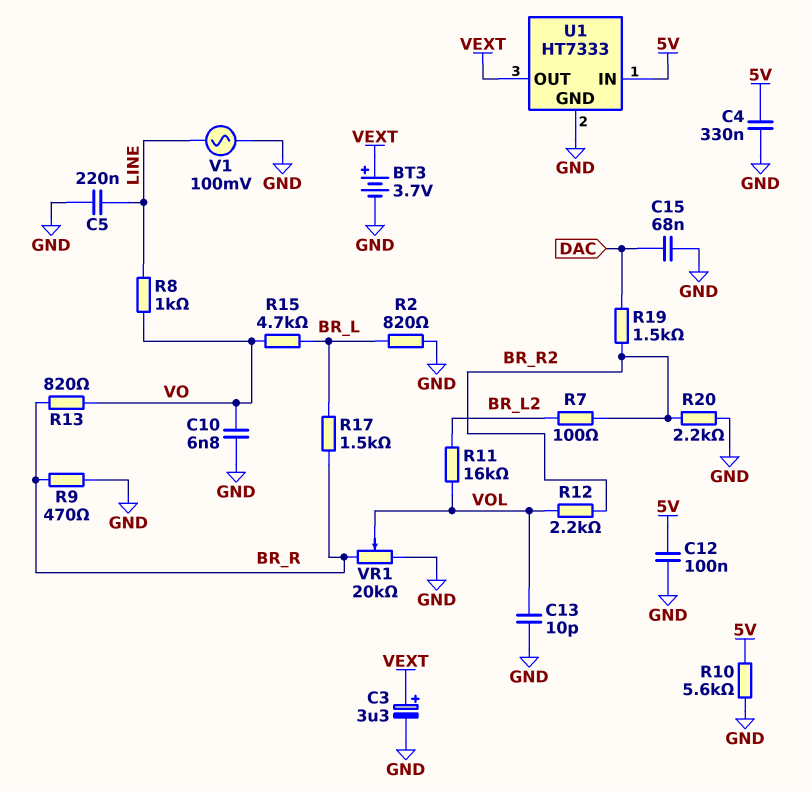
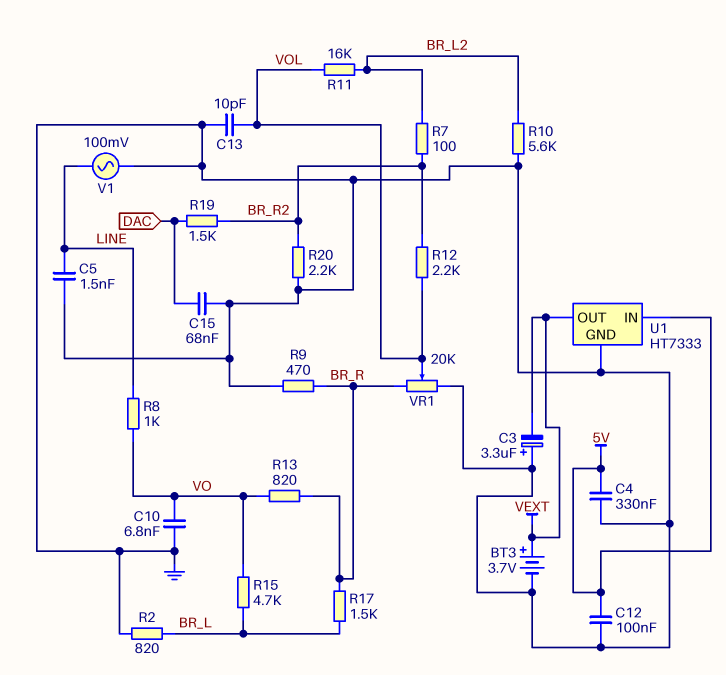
C3: 3.3uF (plus VEXT, minus GND) -> 3.3uF (plus GND, minus VEXT)
C5: 220nF (GND, LINE) -> 1.5nF (GND, LINE)
R10: 5.6k (5V, GND) -> 5.6k (BR_L2, GND)

